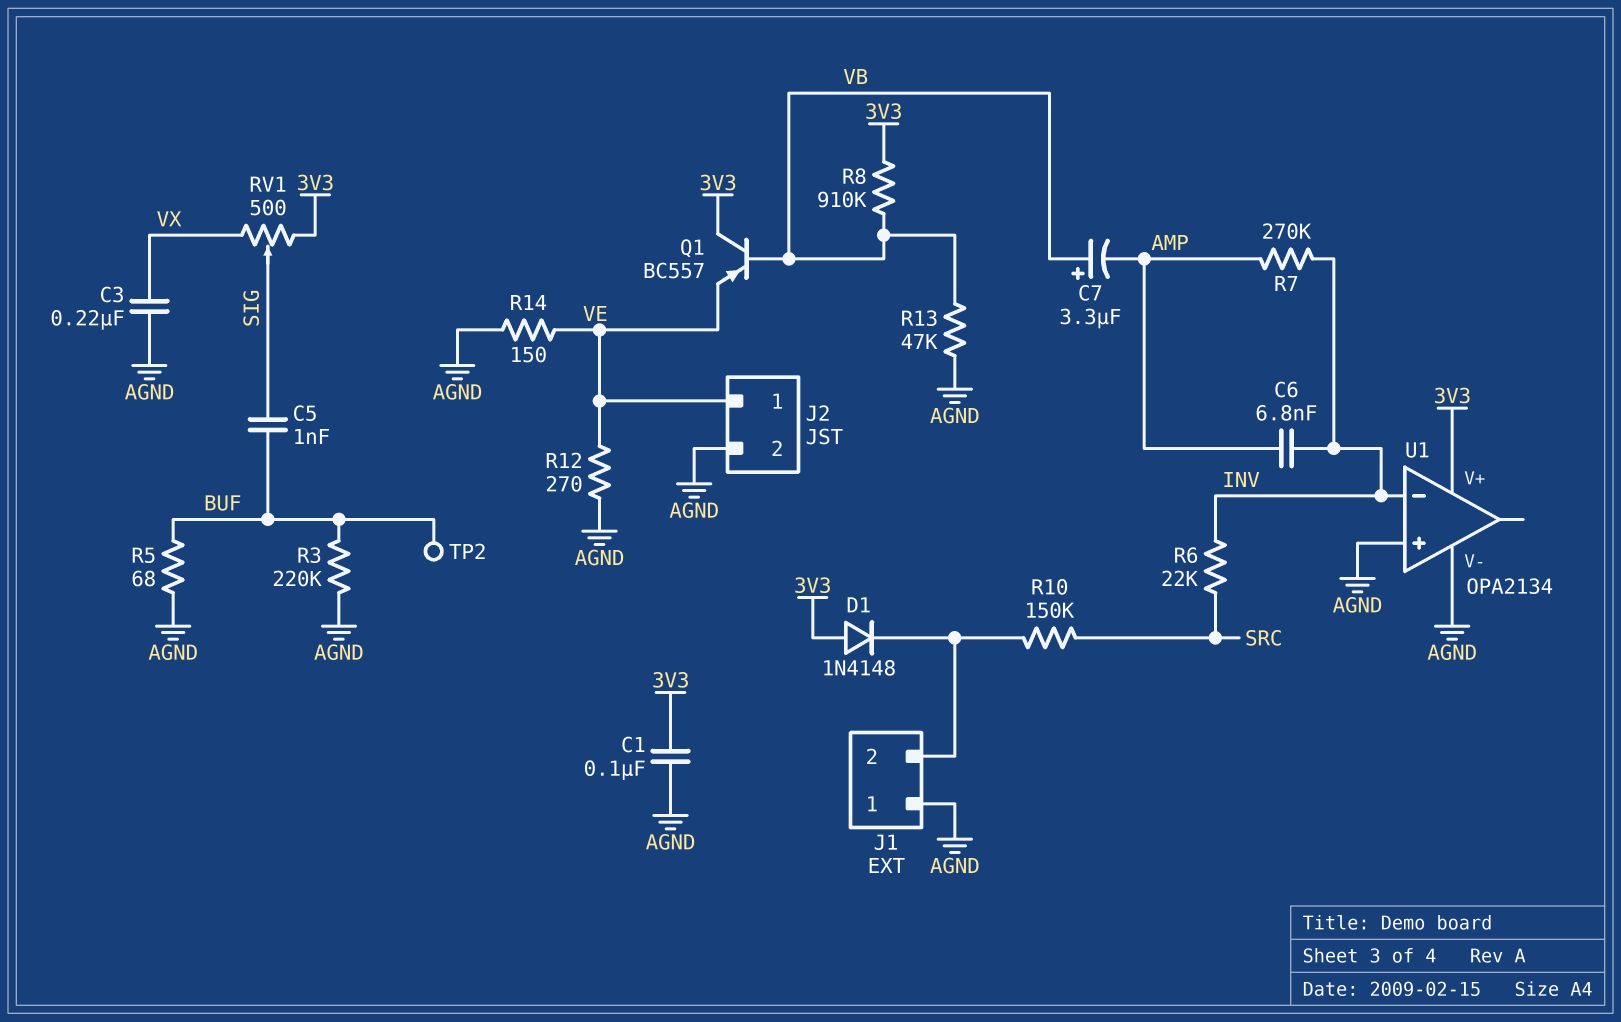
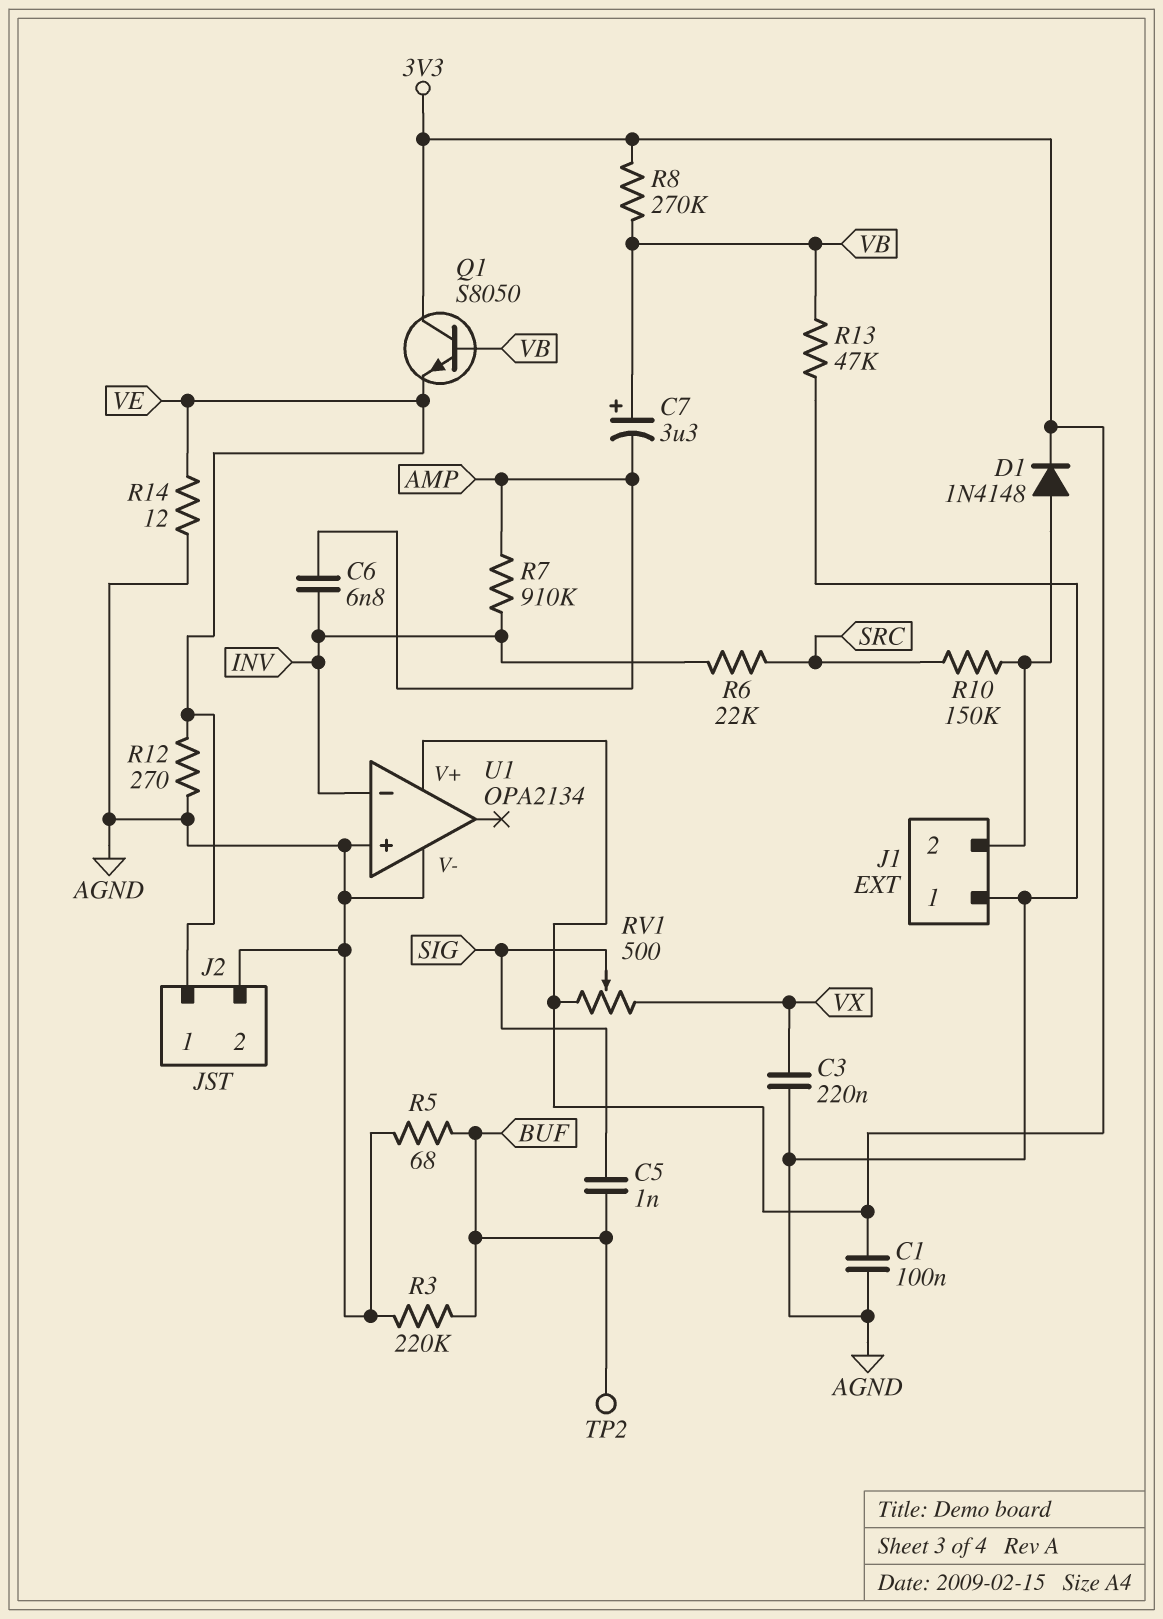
D1: diode 1N4148 (A 3V3, K J1/2) -> diode 1N4148 (A J1/2, K 3V3)
Q1: PNP BC557 (B VB, C 3V3, E VE) -> NPN S8050 (B VB, C 3V3, E VE)
R7: 270k (AMP, INV) -> 910k (AMP, INV)
R8: 910k (3V3, VB) -> 270k (3V3, VB)
R14: 150 (AGND, VE) -> 12 (AGND, VE)

